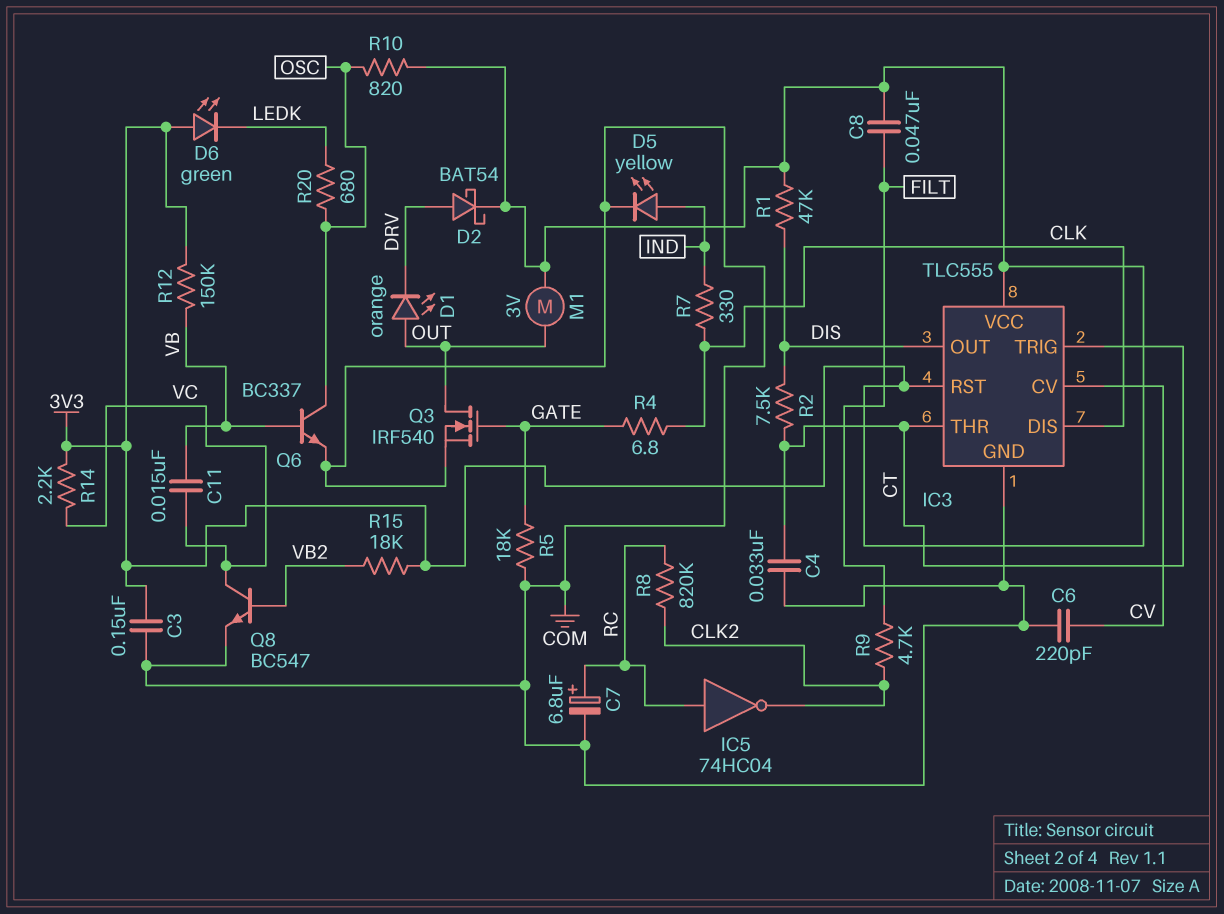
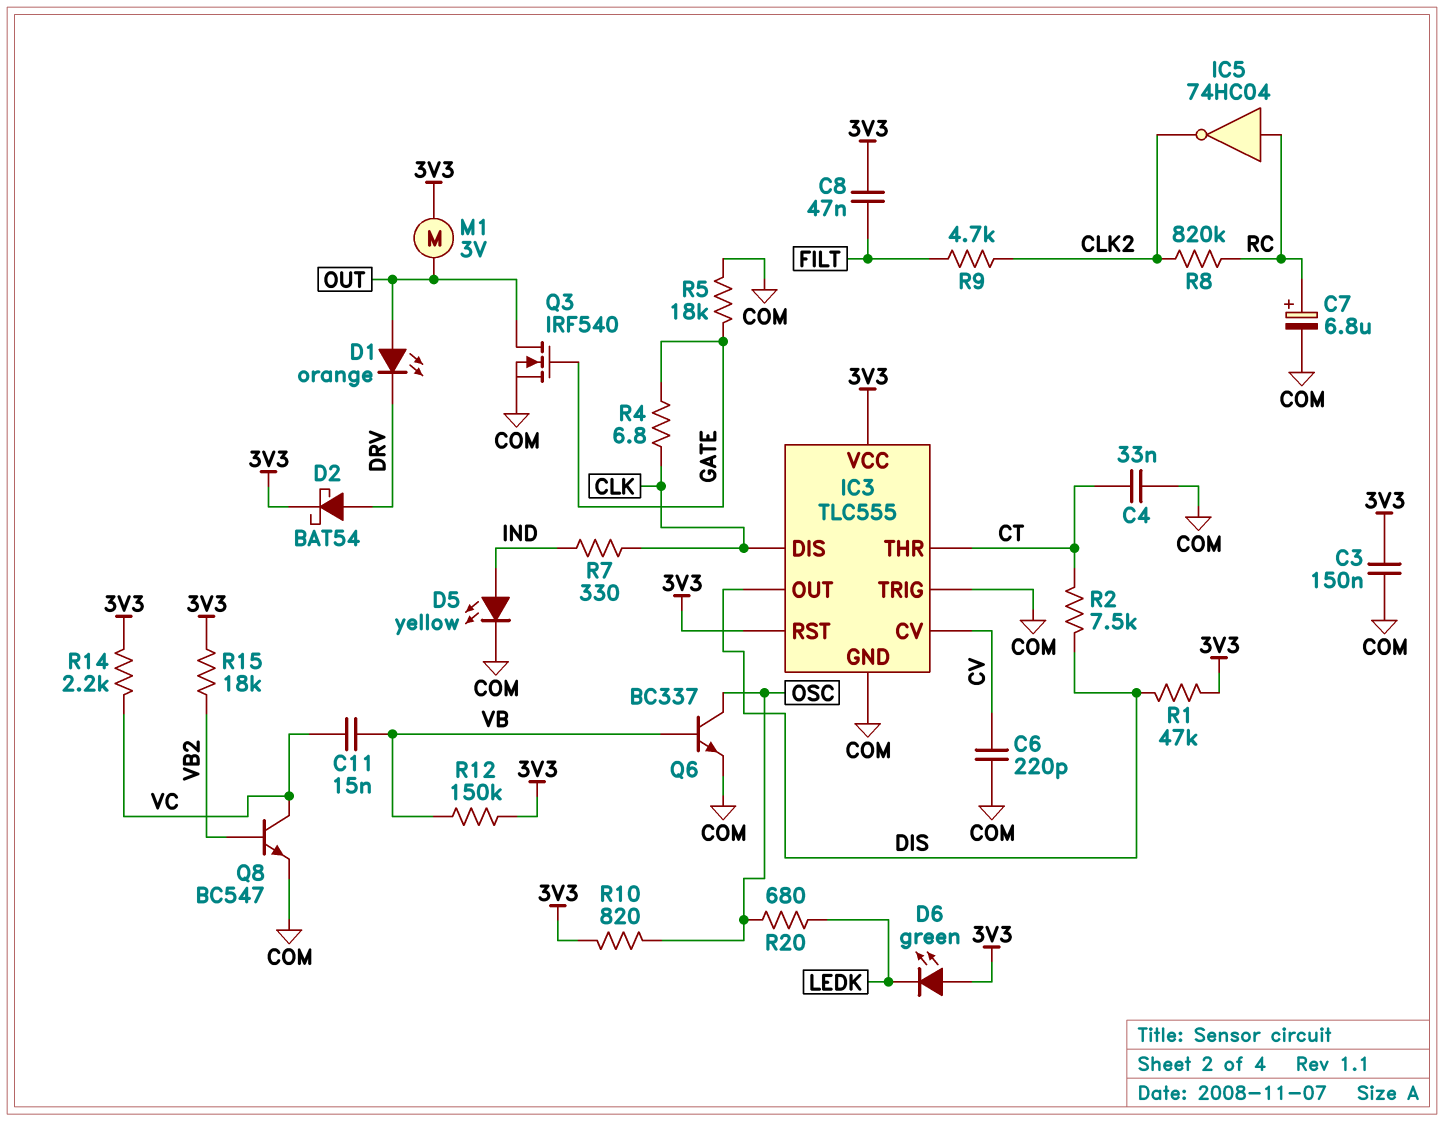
IC3 pin TRIG: CT -> COM

